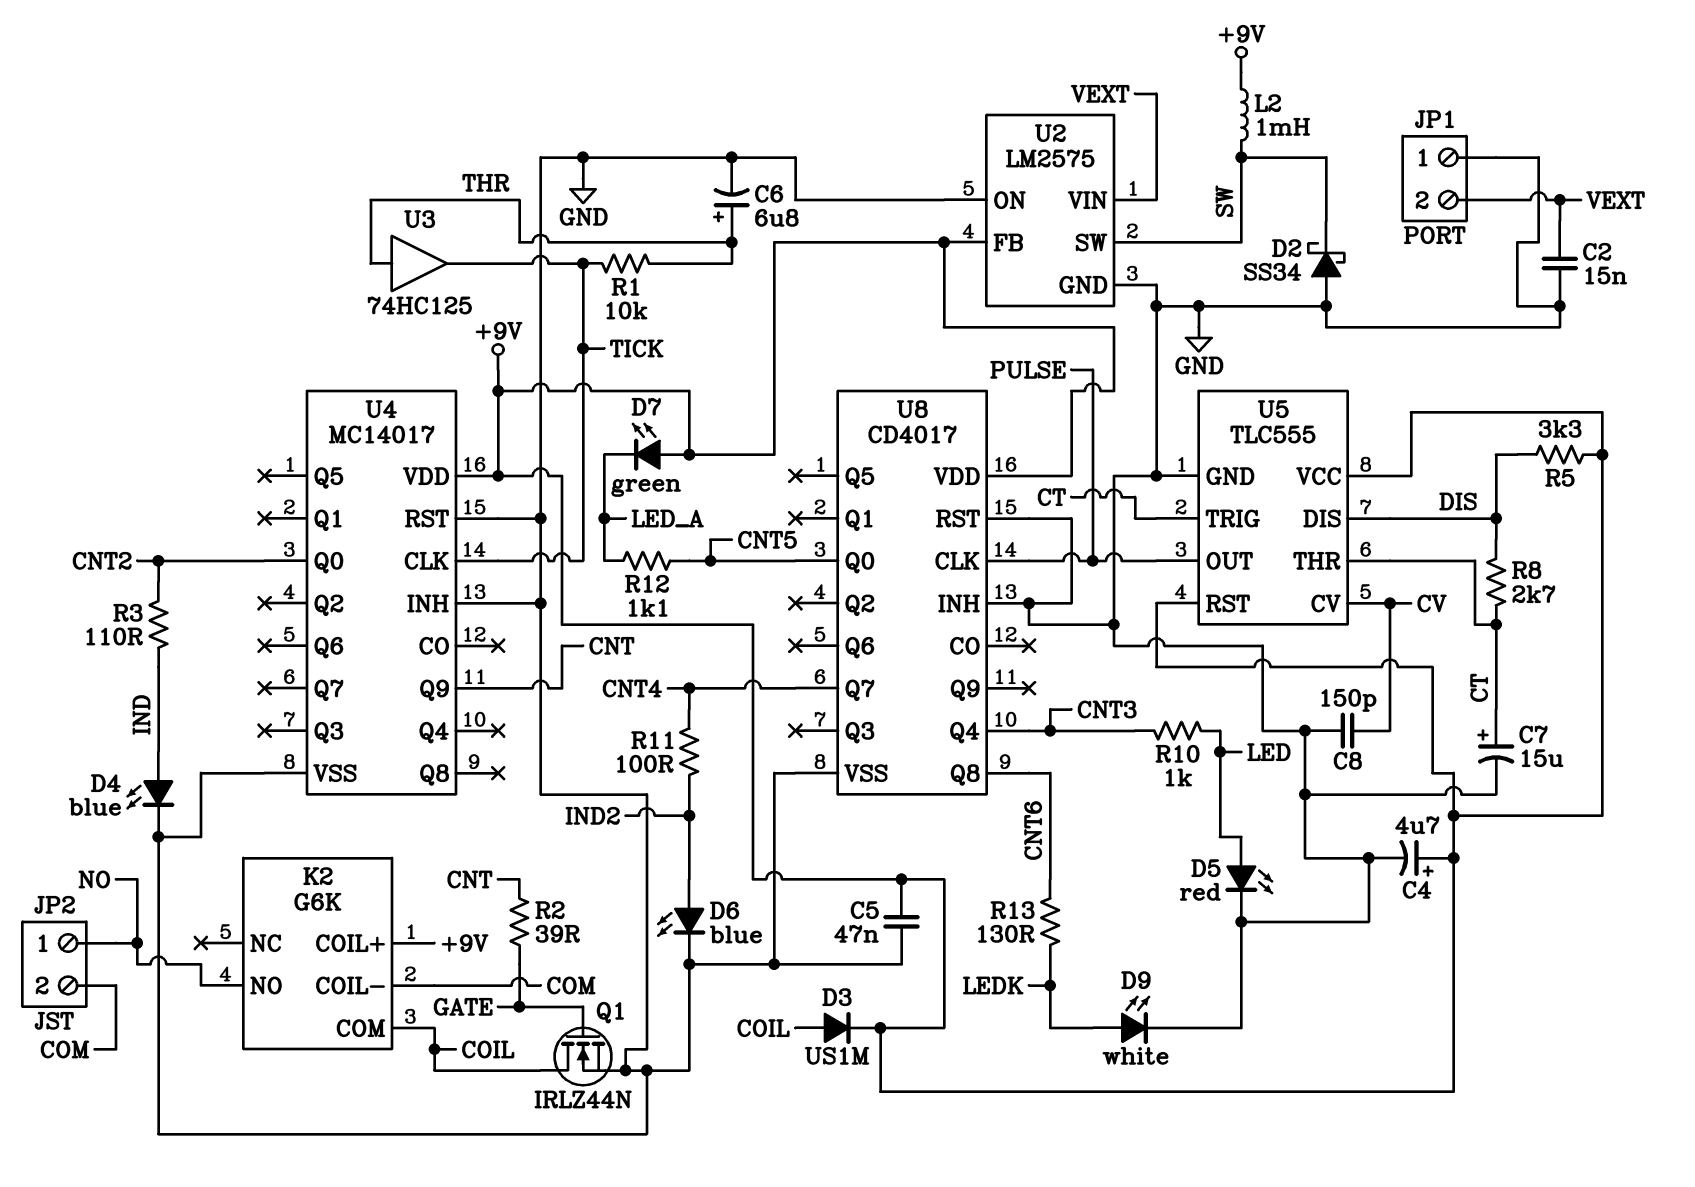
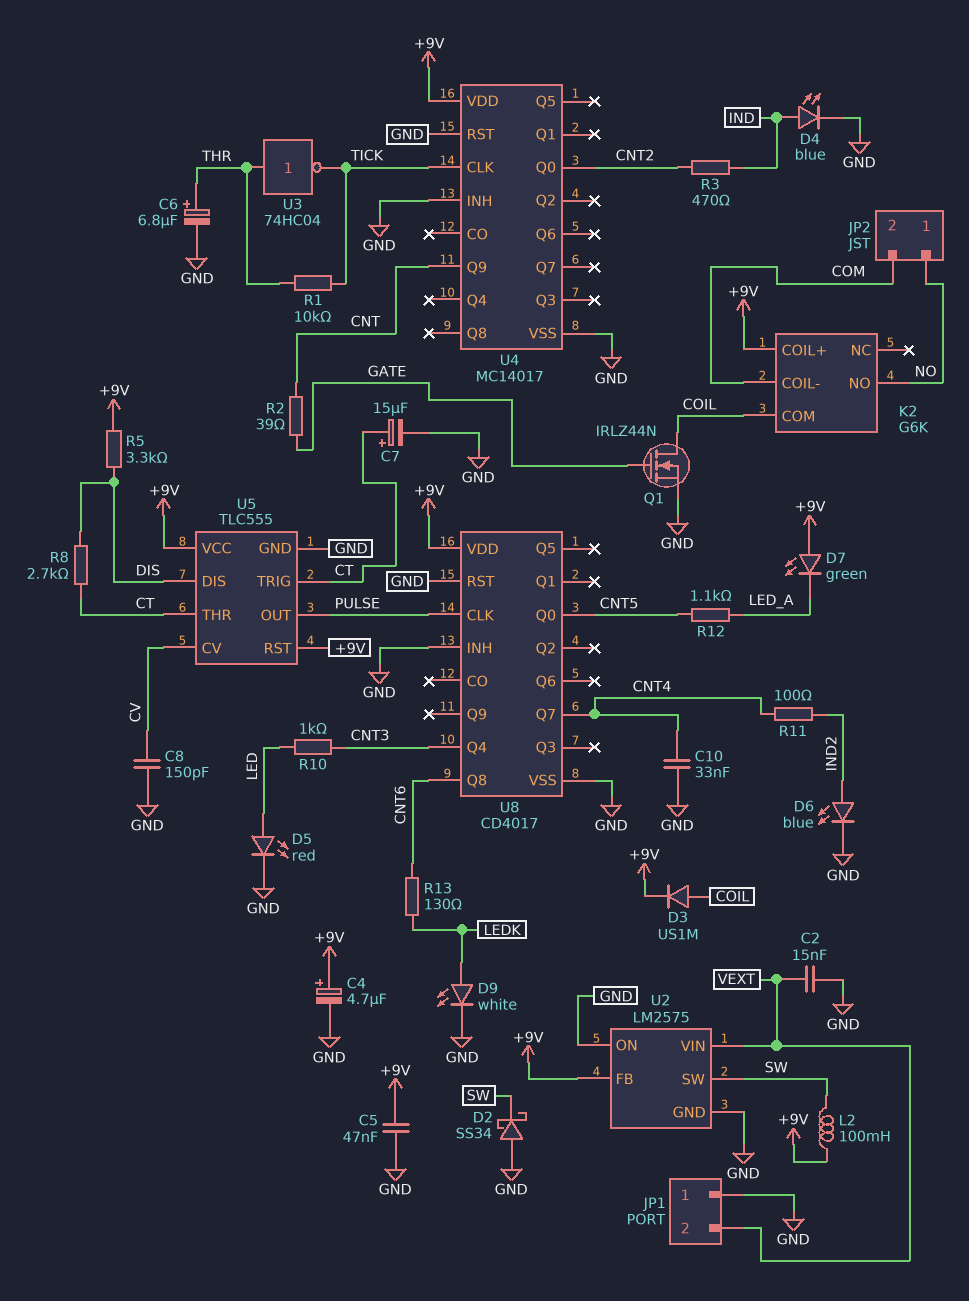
C10: none -> 33nF (CNT4, GND)
L2: 1mH (+9V, SW) -> 100mH (+9V, SW)
R3: 110 (CNT2, IND) -> 470 (CNT2, IND)
U3: buffer 74HC125 (in THR, out TICK) -> NOT 74HC04 (in THR, out TICK)

